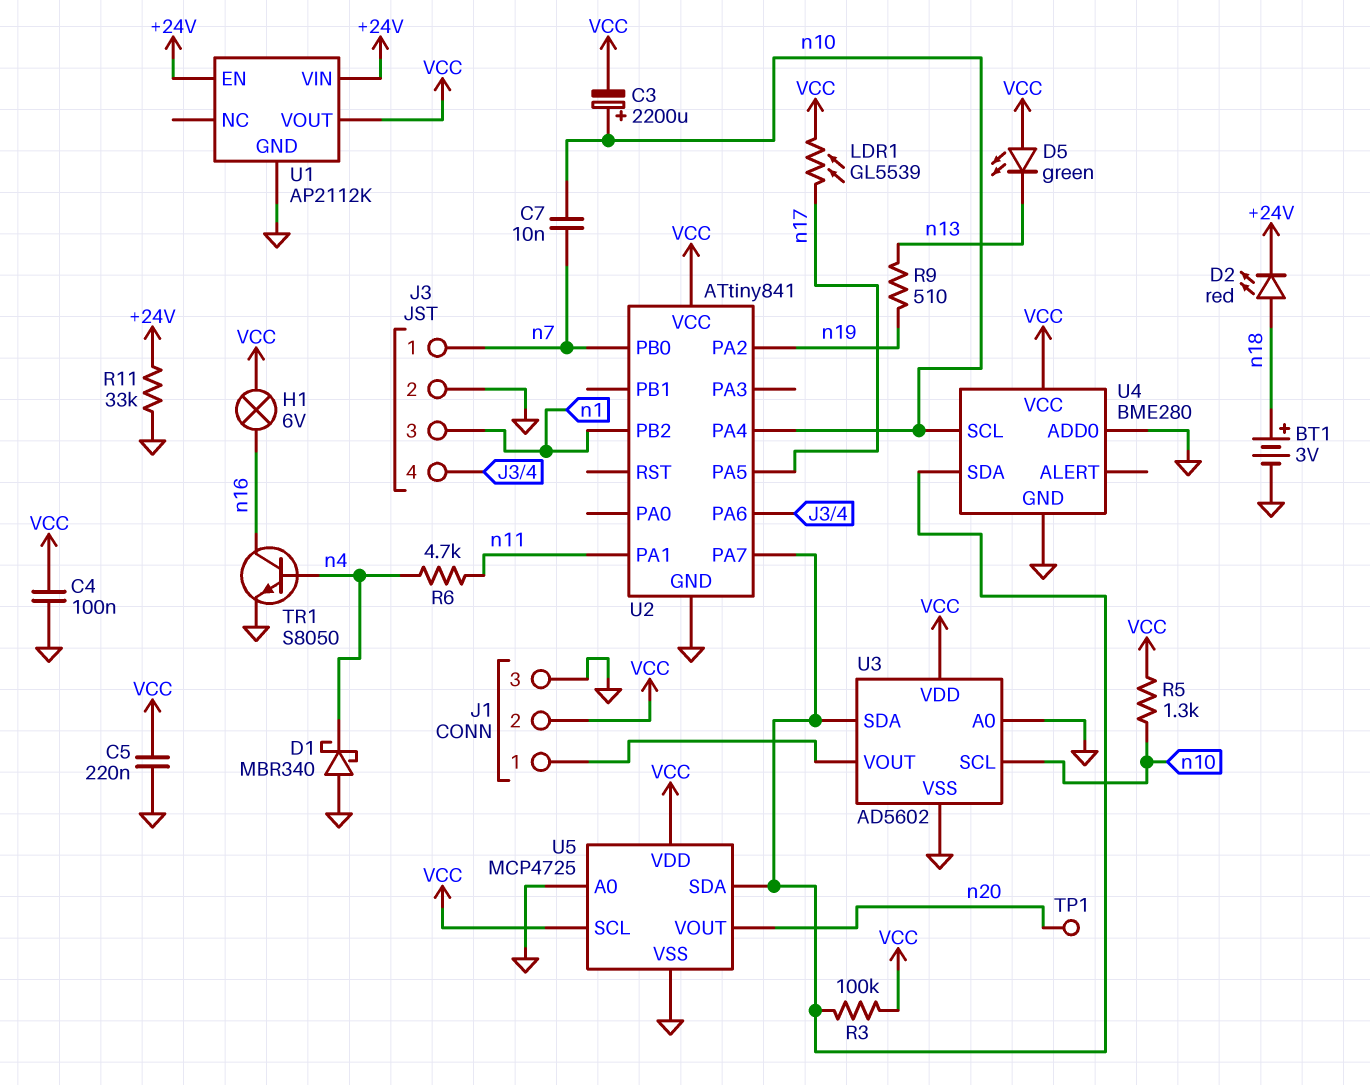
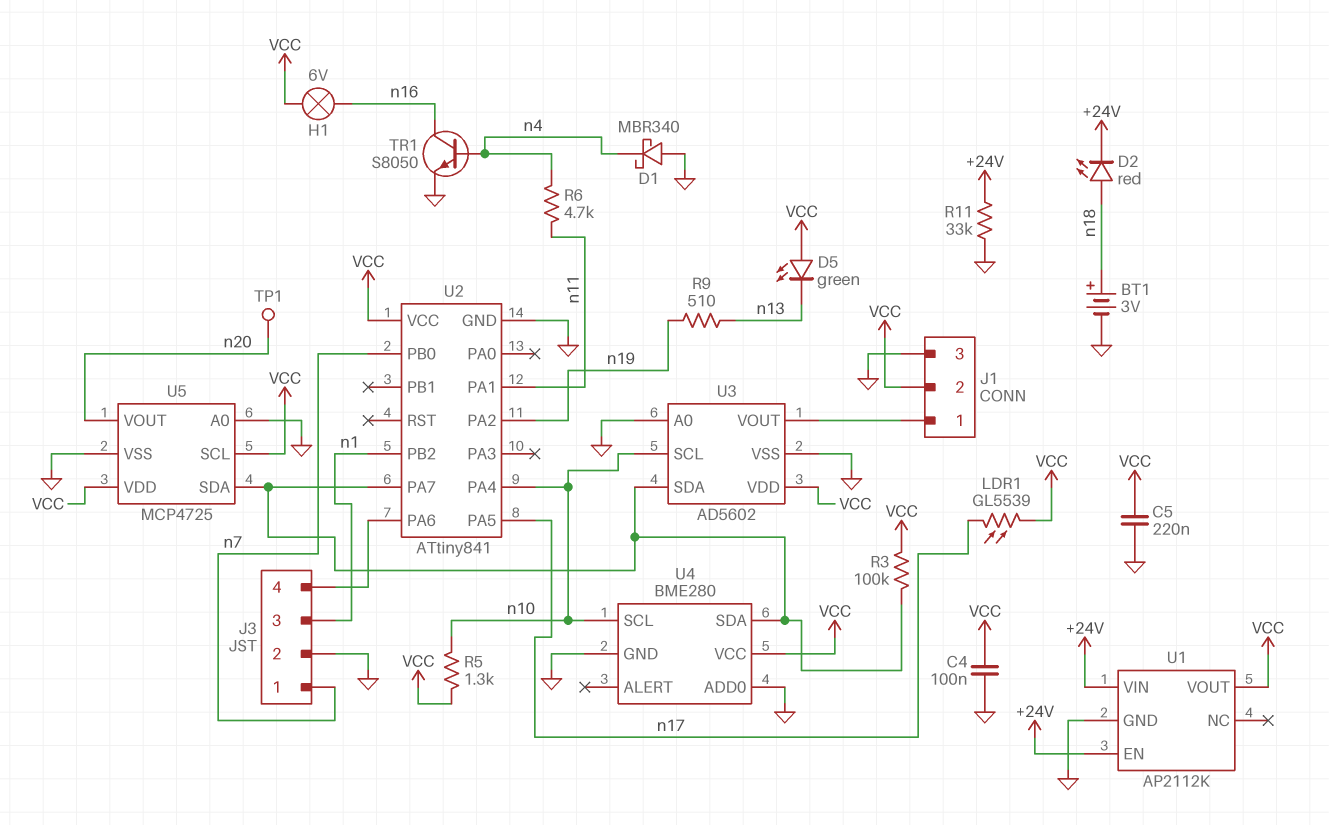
C3: 2200uF (plus n10, minus VCC) -> none
C7: 10nF (n7, n10) -> none

